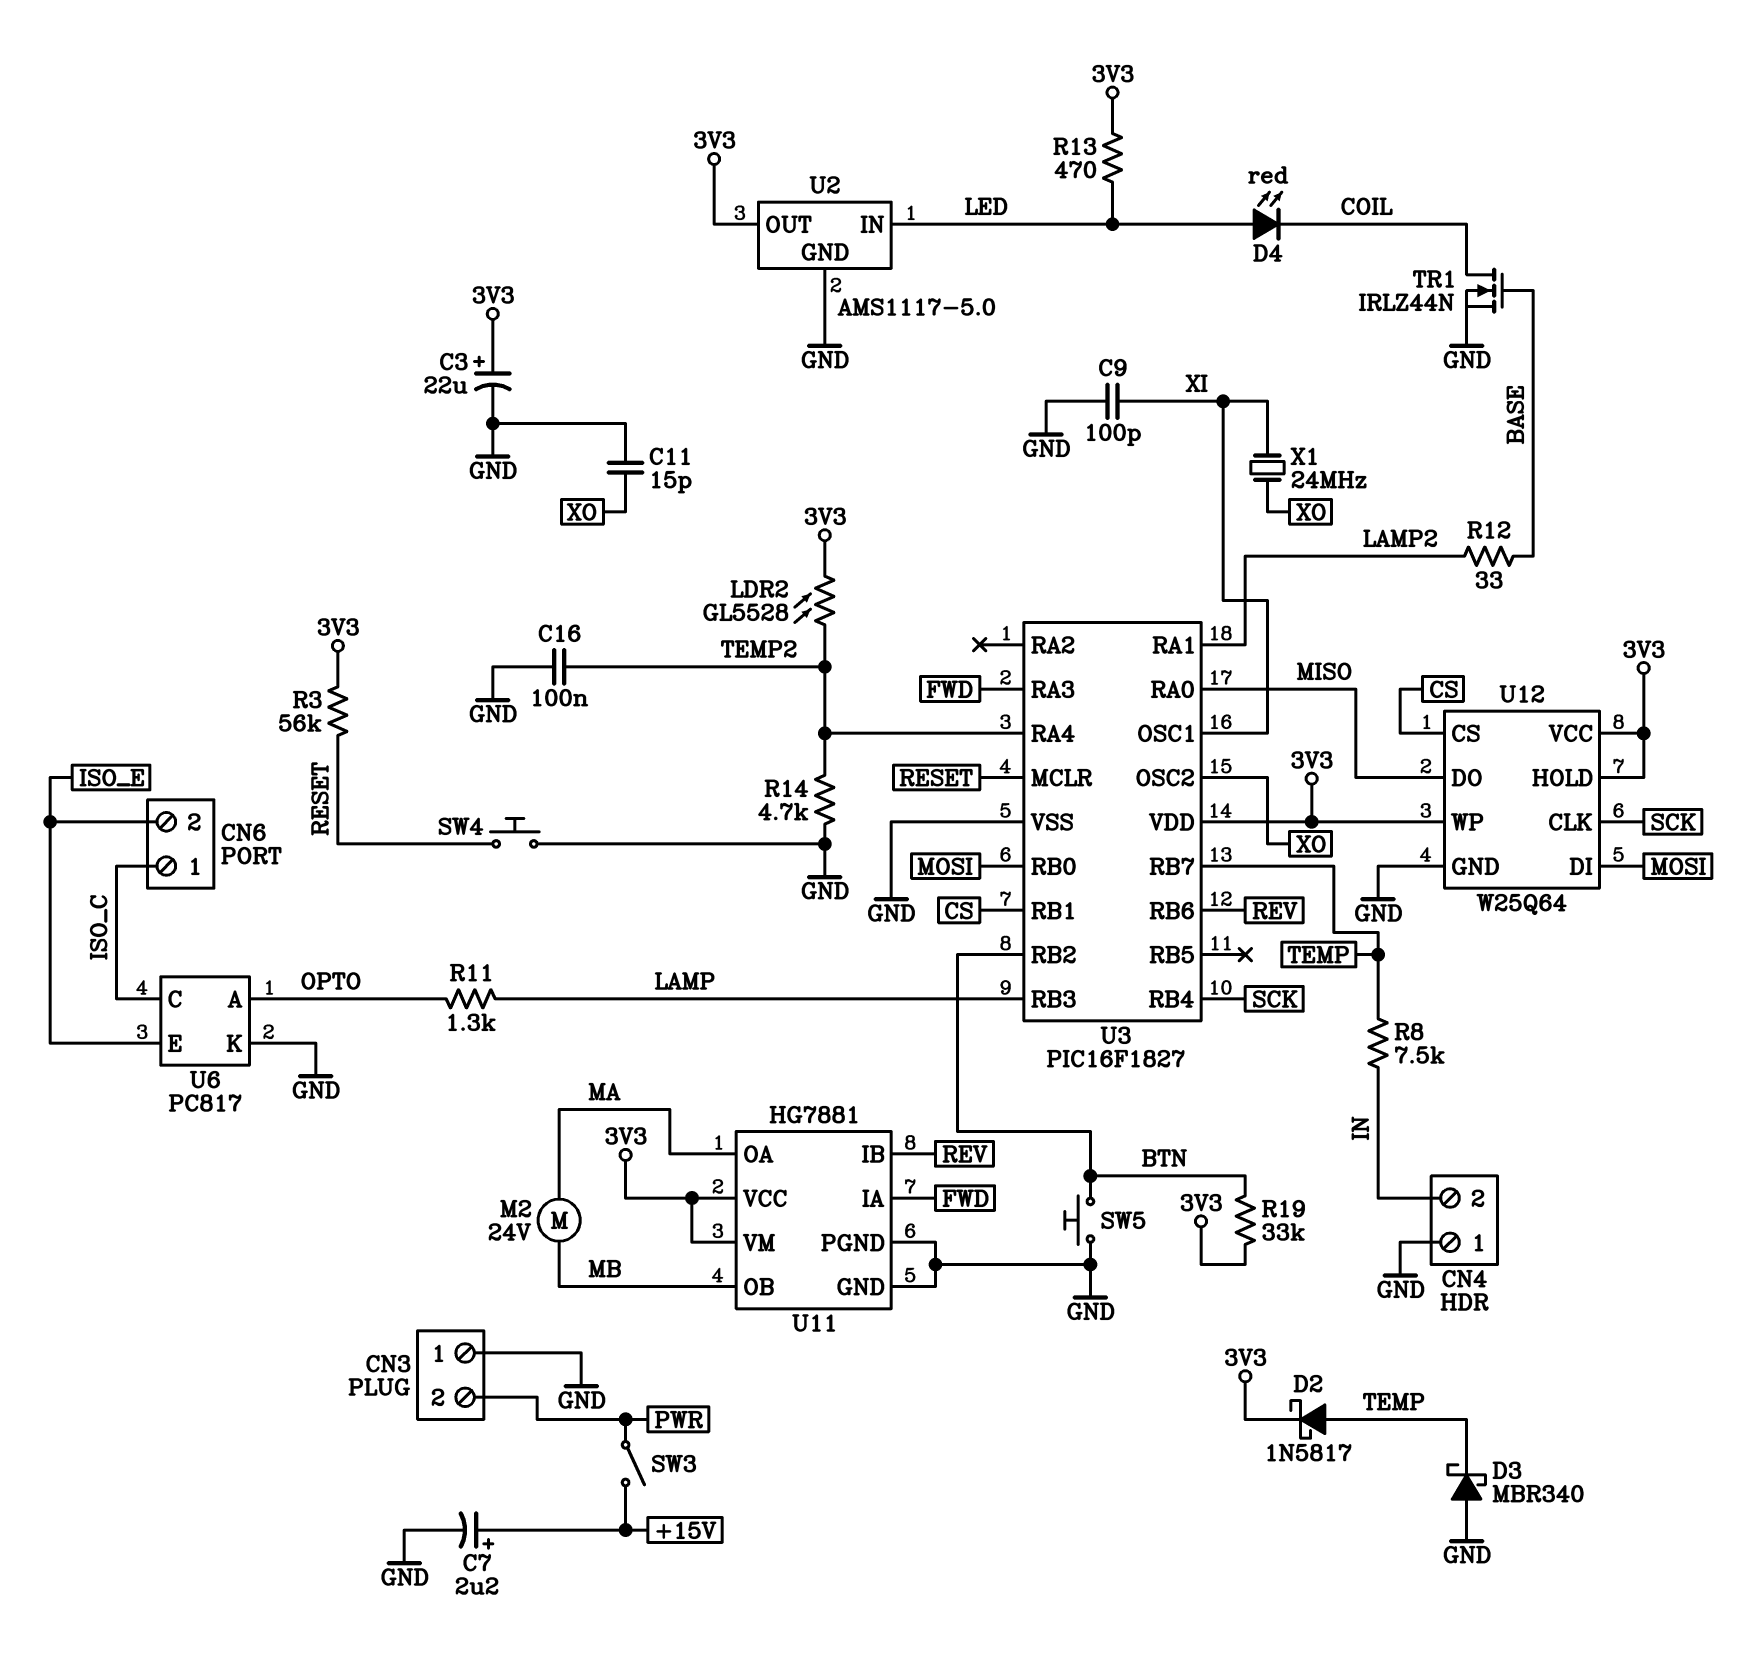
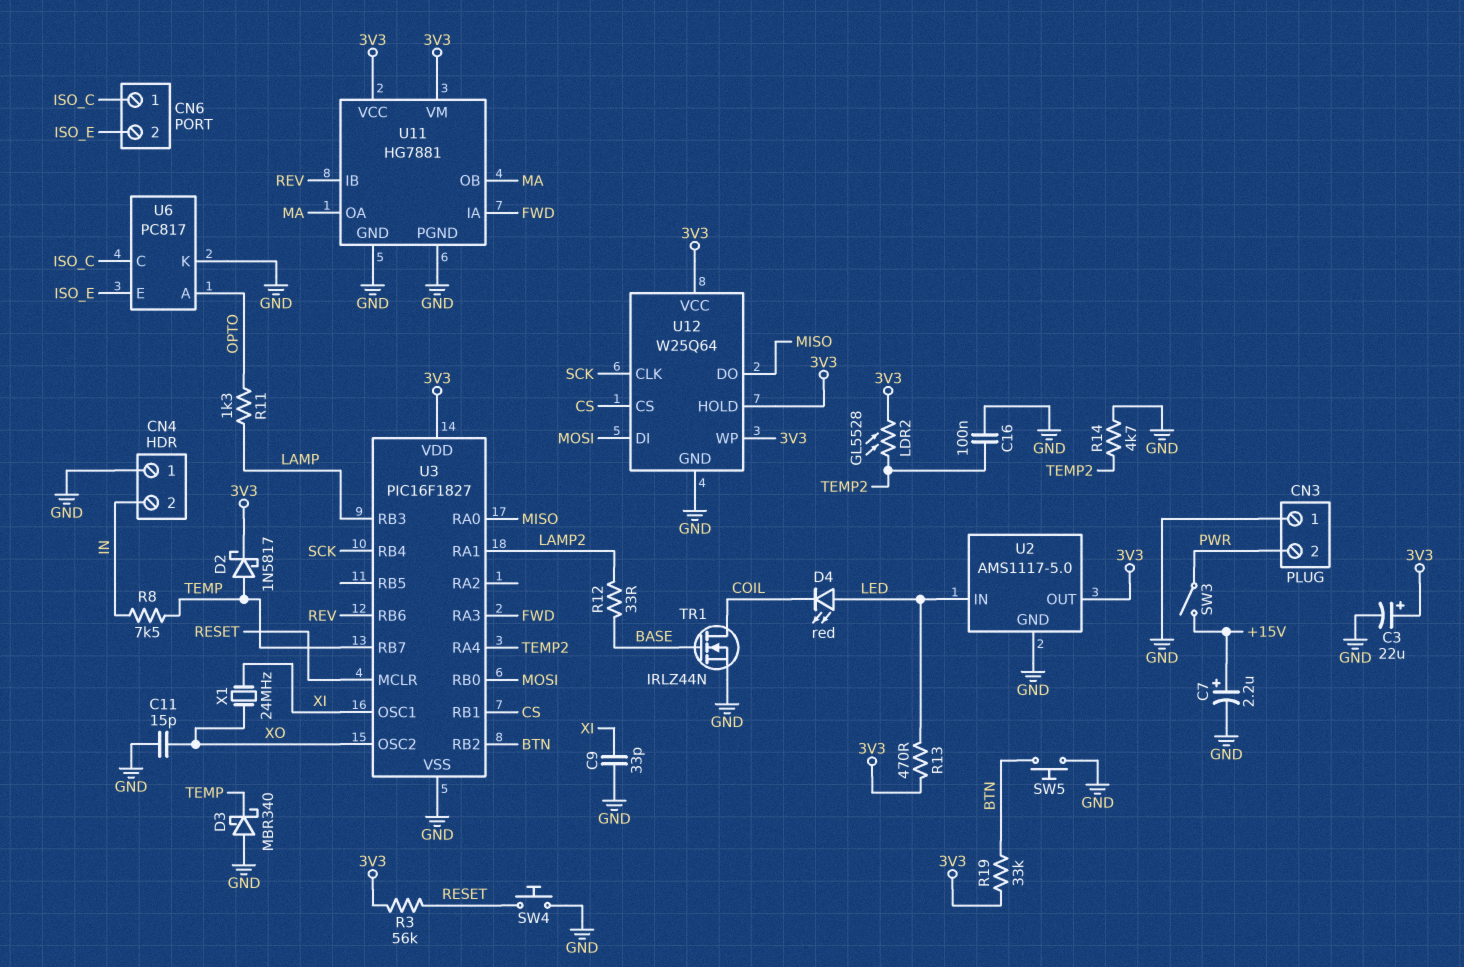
C9: 100pF (GND, XI) -> 33pF (GND, XI)
M2: motor 24V (MA, MB) -> none
U11 pin OB: MB -> MA

